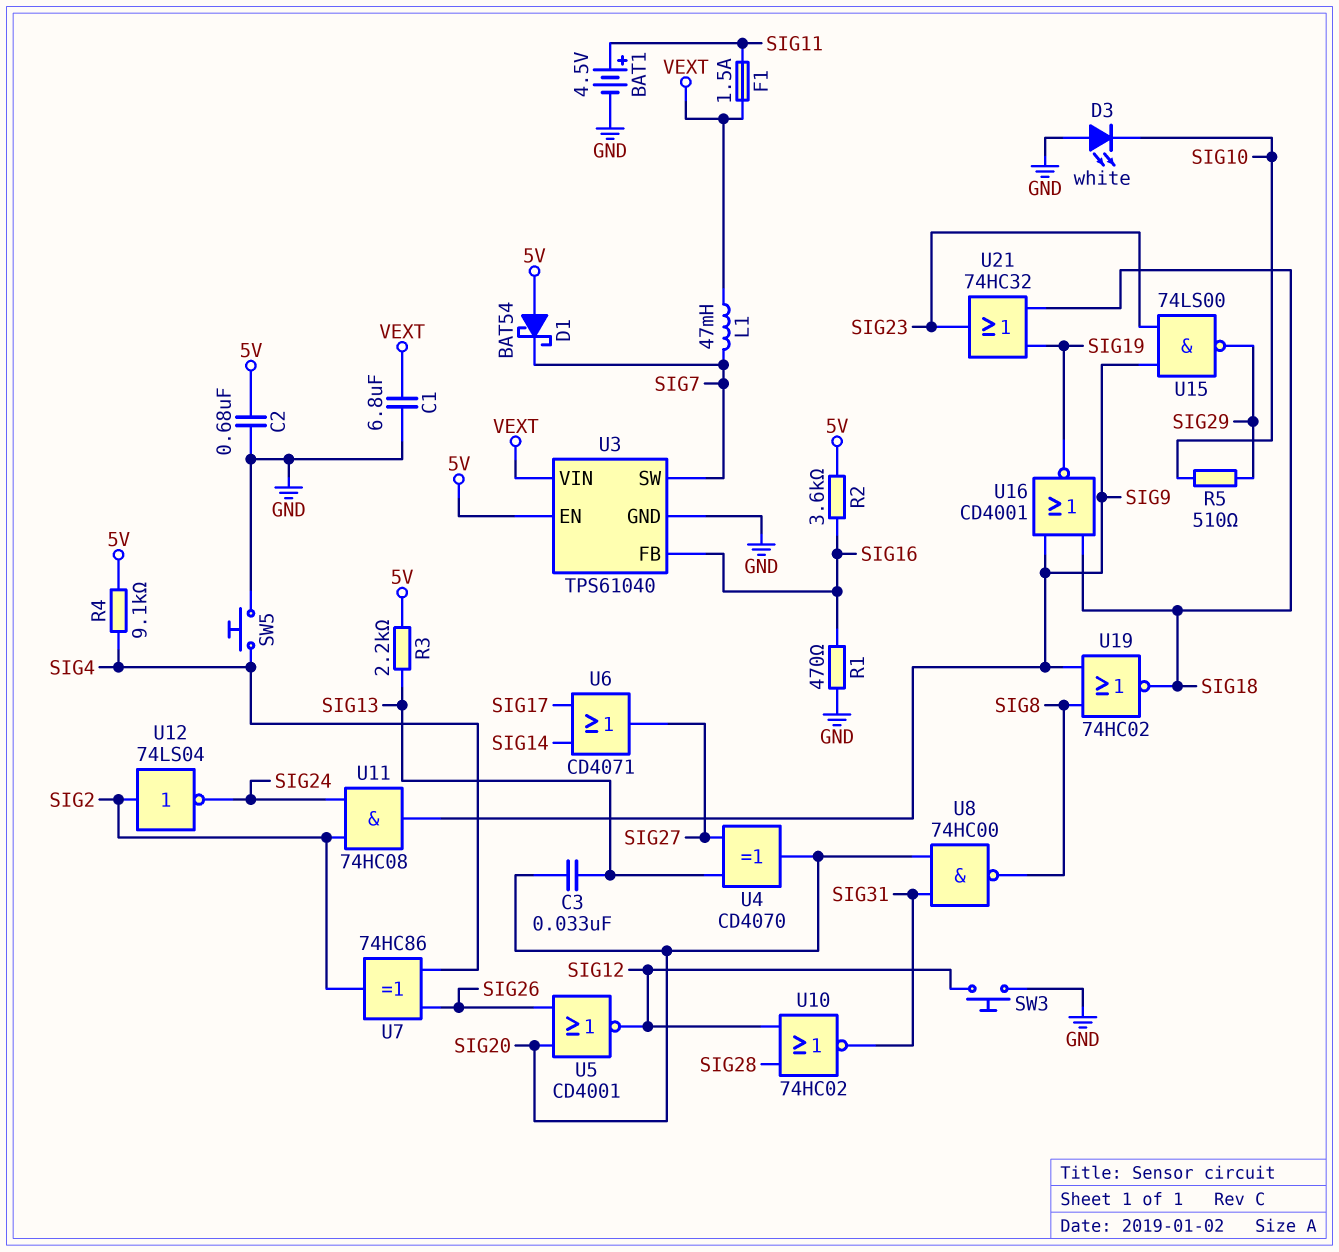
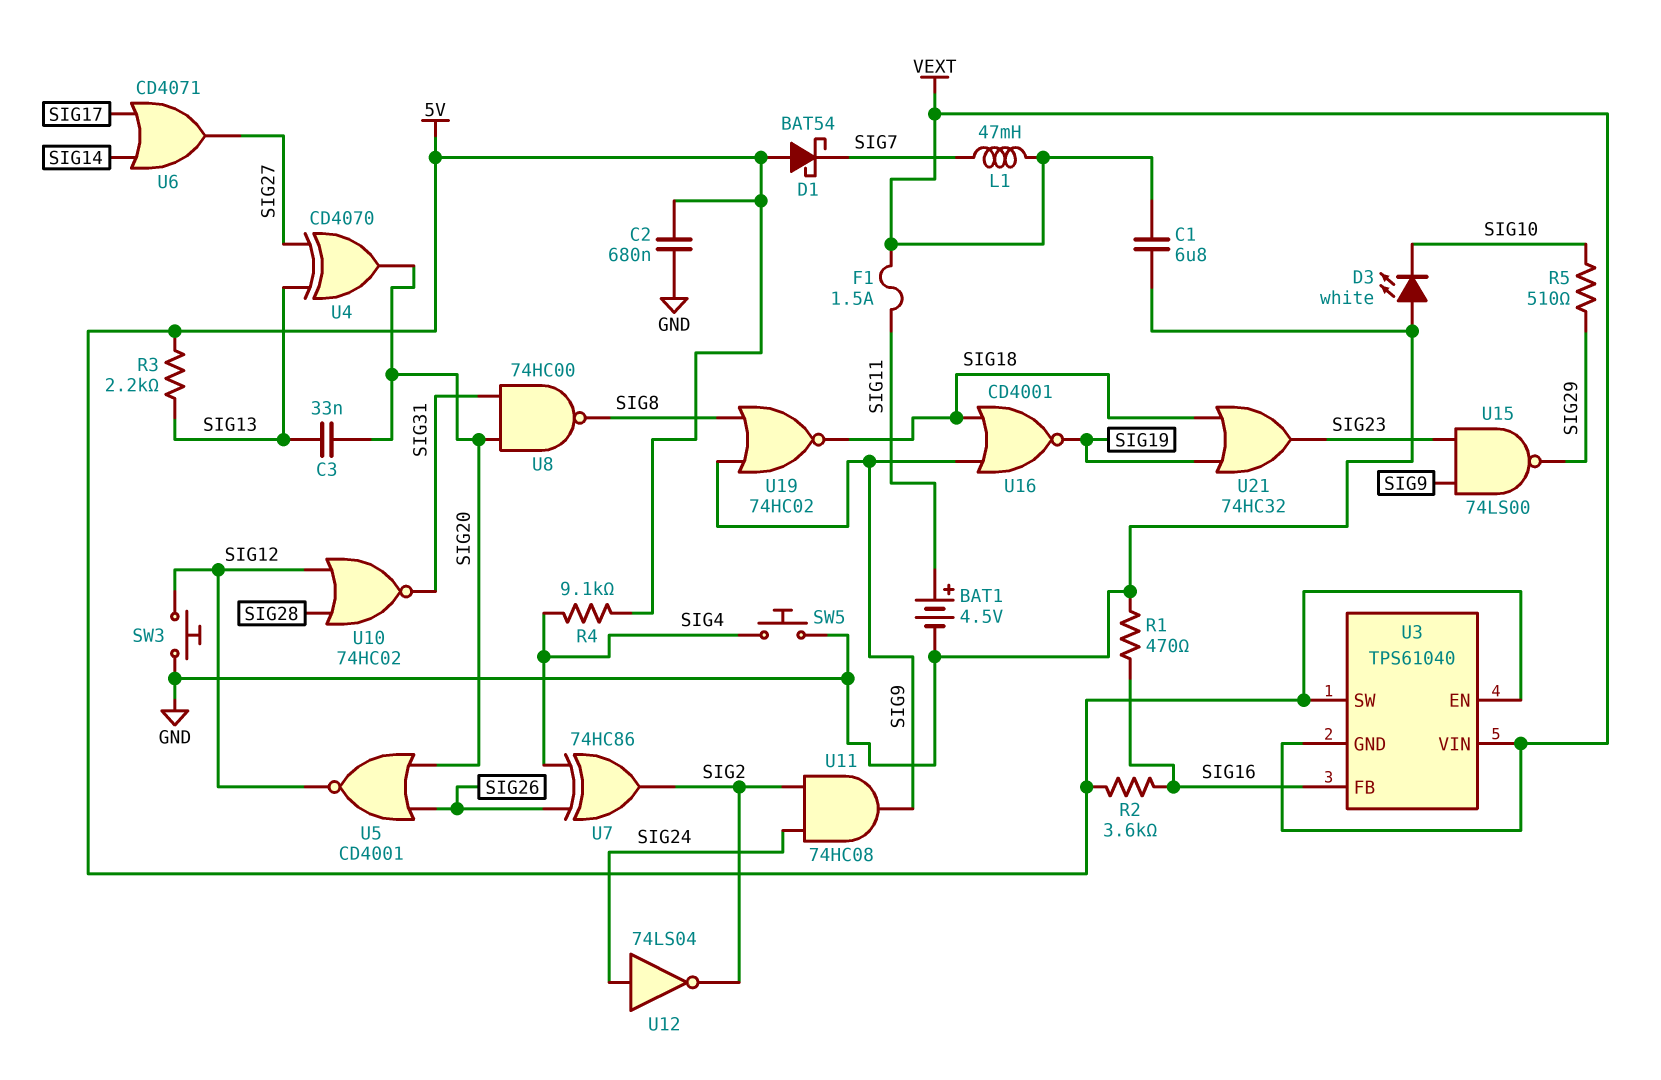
U3 pin GND: GND -> VEXT
U3 pin SW: SIG7 -> 5V
U12: NOT 74LS04 (in SIG2, out SIG24) -> NOT 74LS04 (in SIG24, out SIG2)

